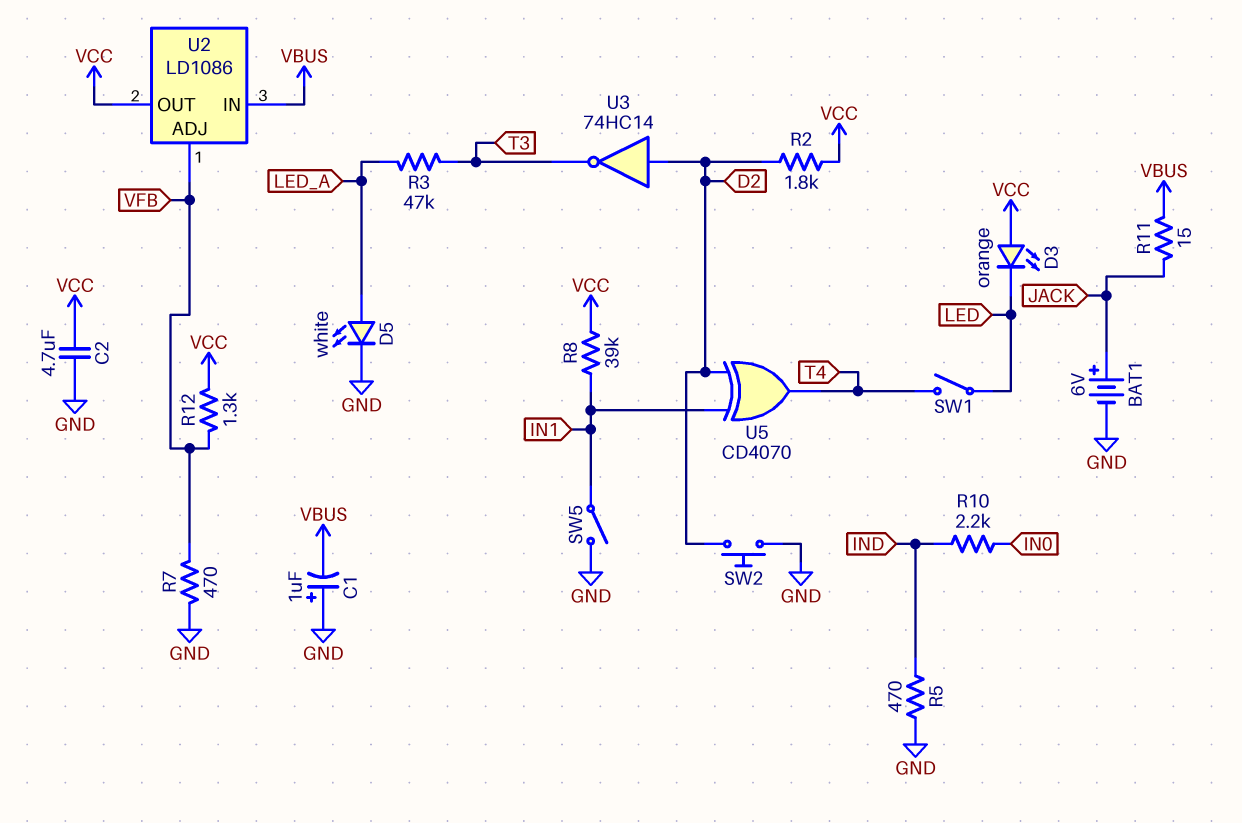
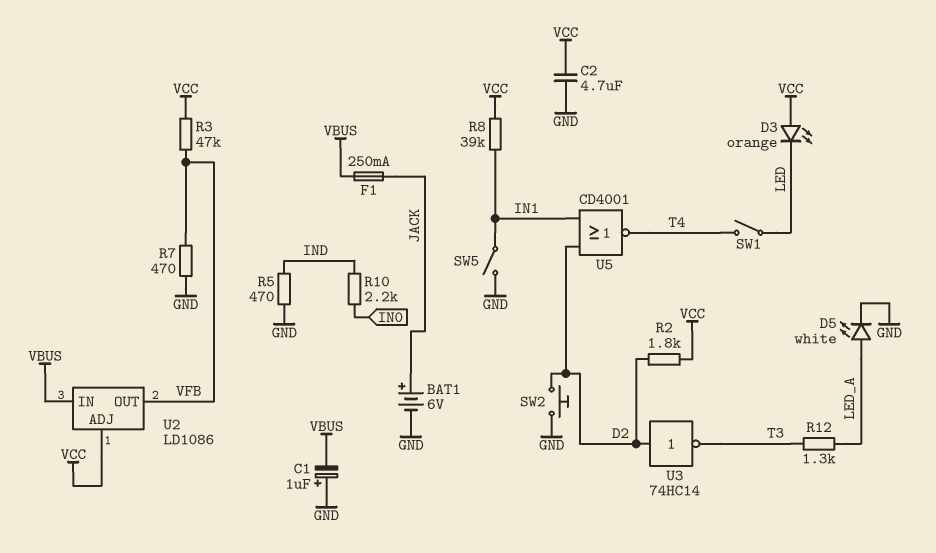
F1: none -> 250mA (JACK, VBUS)
R3: 47k (LED_A, T3) -> 47k (VCC, VFB)
R11: 15 (JACK, VBUS) -> none
R12: 1.3k (VCC, VFB) -> 1.3k (LED_A, T3)
U2 pin ADJ: VFB -> VCC
U2 pin OUT: VCC -> VFB
U5: XOR CD4070 (in D2, in IN1, out T4) -> NOR CD4001 (in D2, in IN1, out T4)

